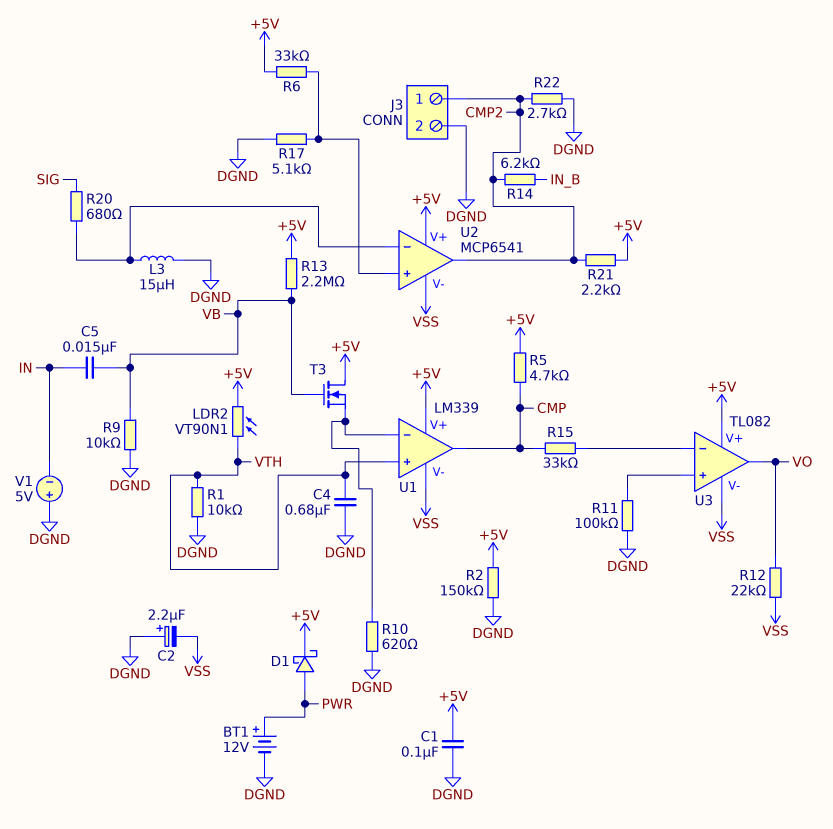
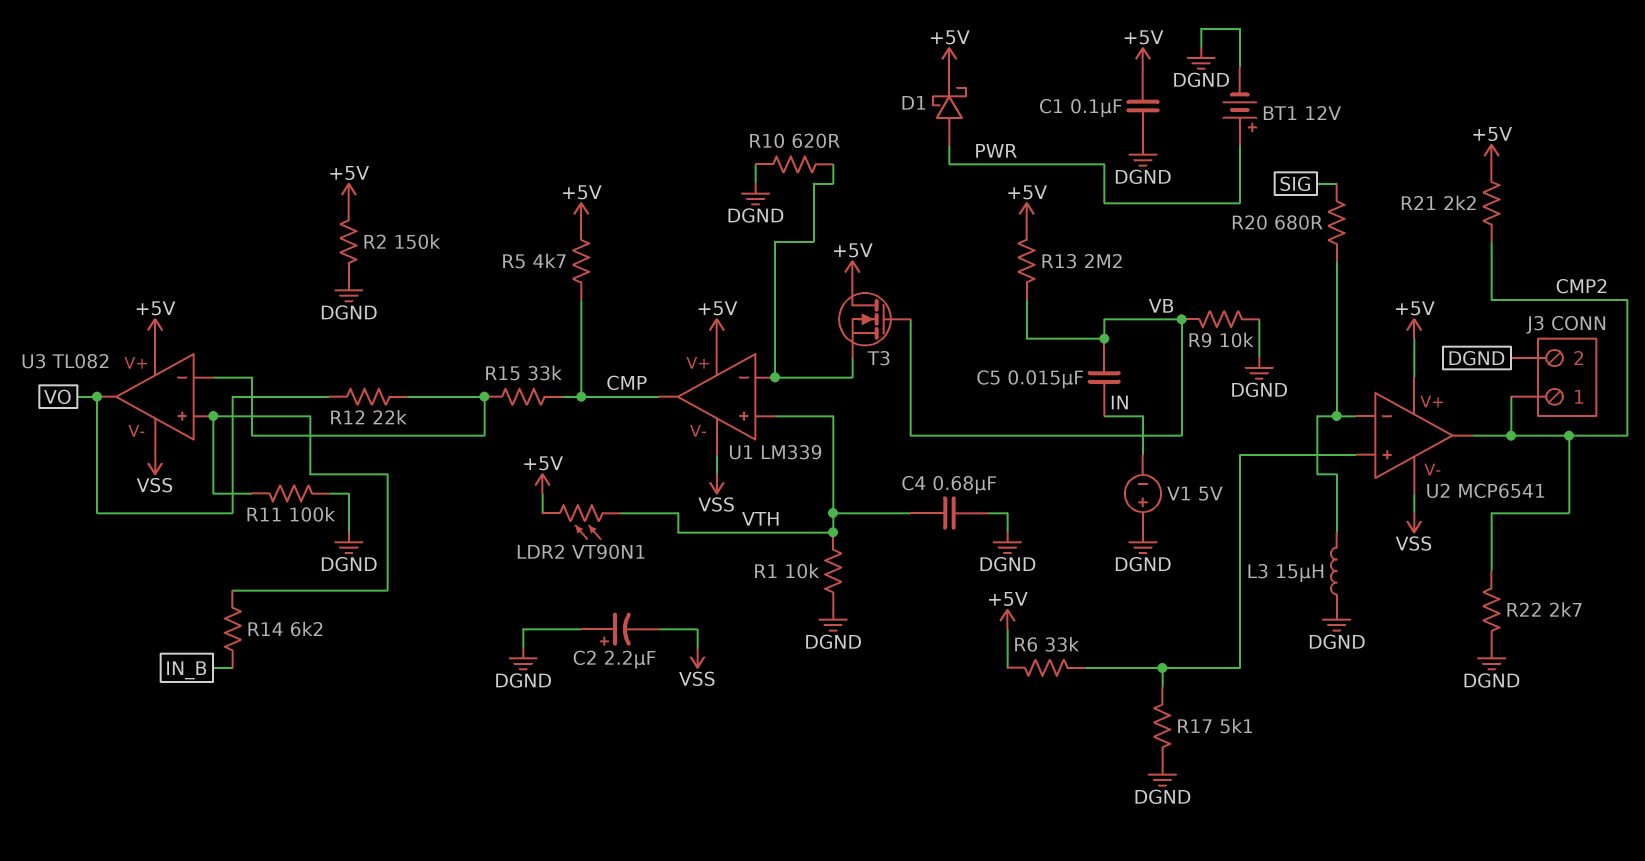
R12: 22k (VO, VSS) -> 22k (U3/in-, VO)
R14: 6.2k (CMP2, IN_B) -> 6.2k (IN_B, U3/in+)

